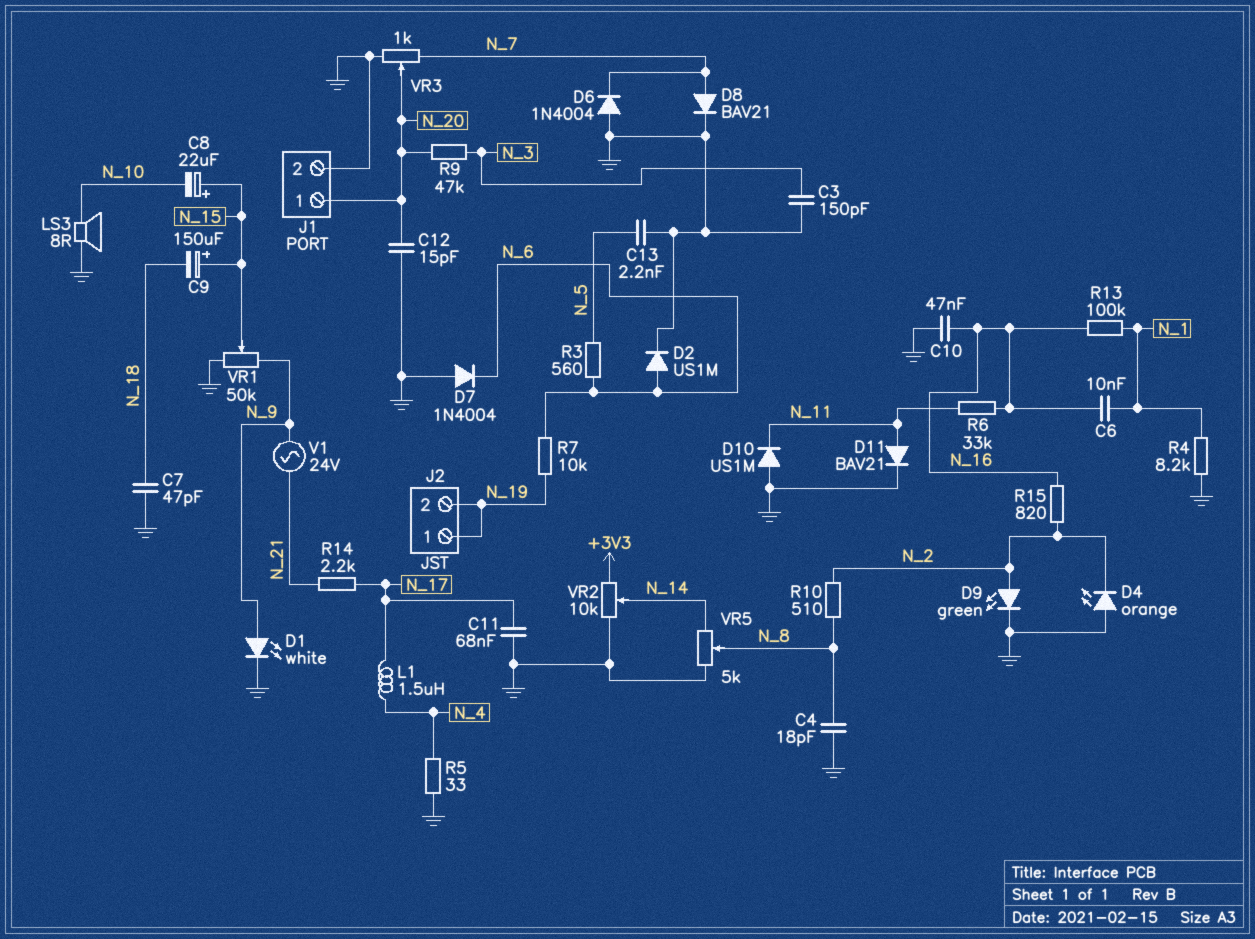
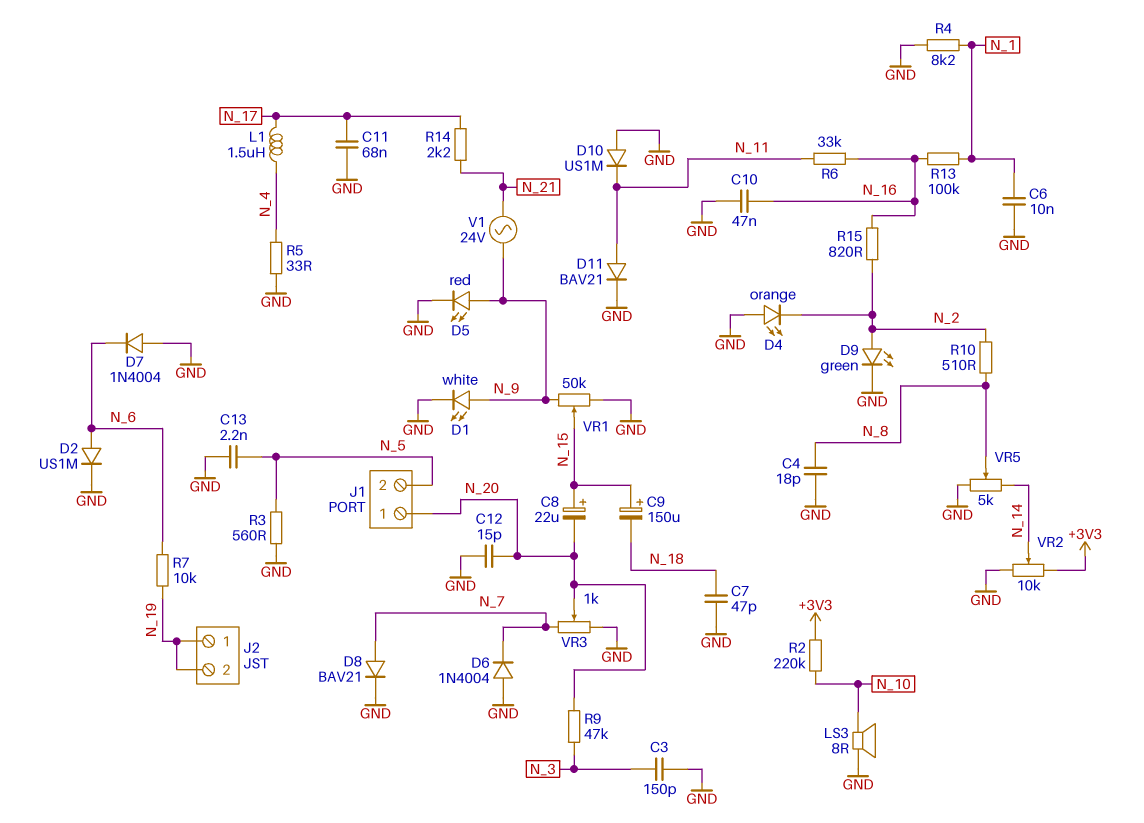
C6: 10nF (N_1, N_16) -> 10nF (GND, N_1)
C8: 22uF (plus N_15, minus N_10) -> 22uF (plus N_15, minus N_20)
D5: none -> LED red (A N_9, K GND)
J1 pin 2: GND -> N_5
R2: none -> 220k (+3V3, N_10)
R3: 560 (N_5, N_6) -> 560 (GND, N_5)

